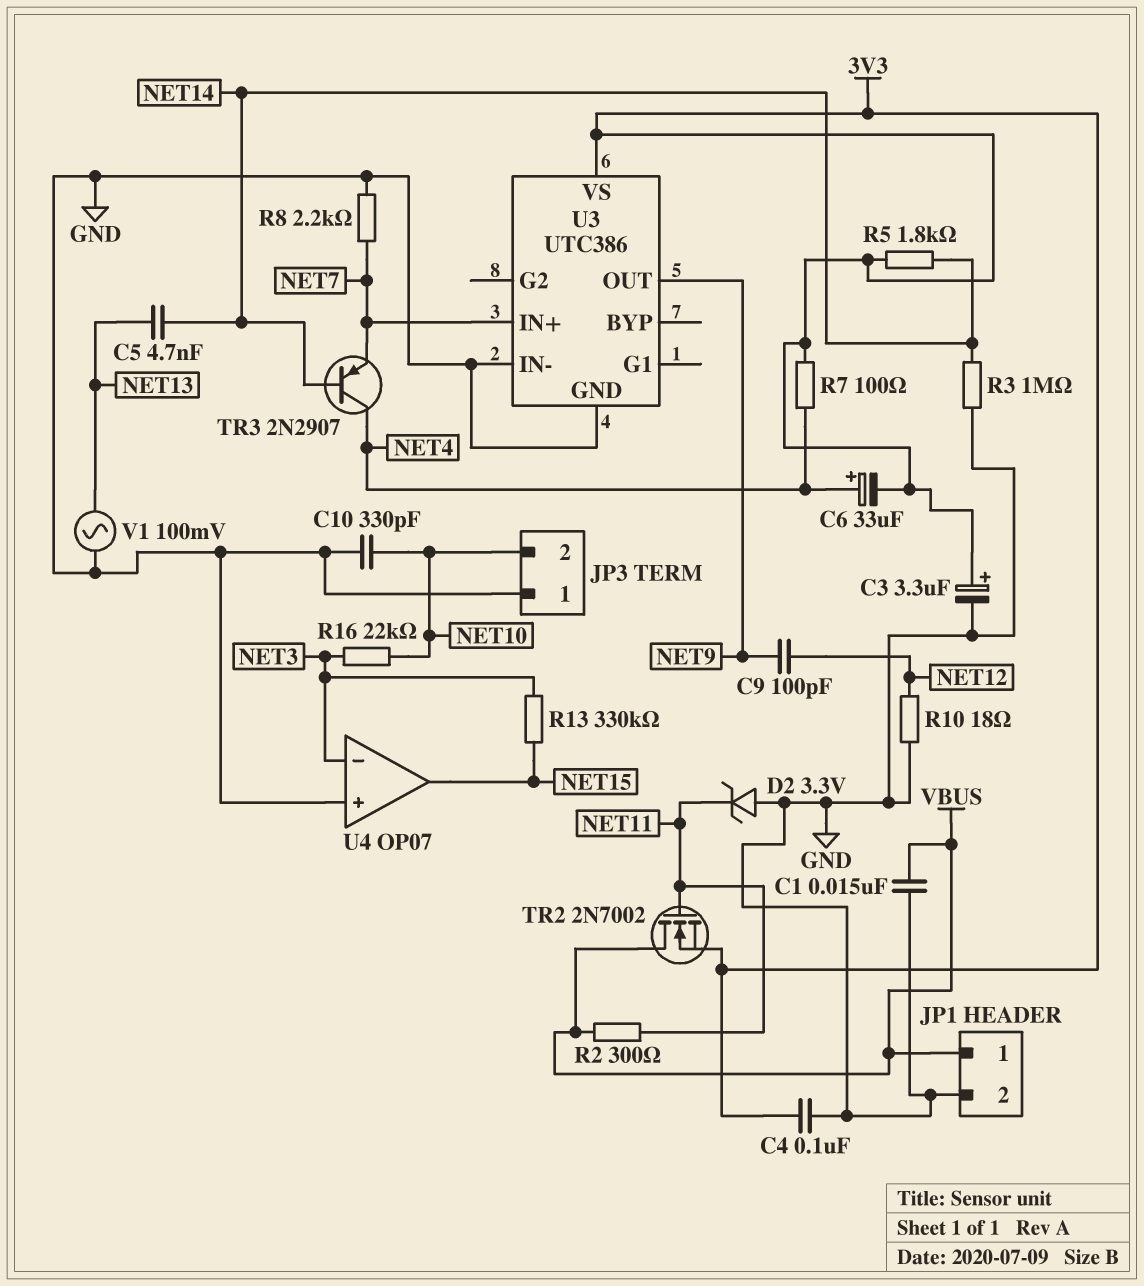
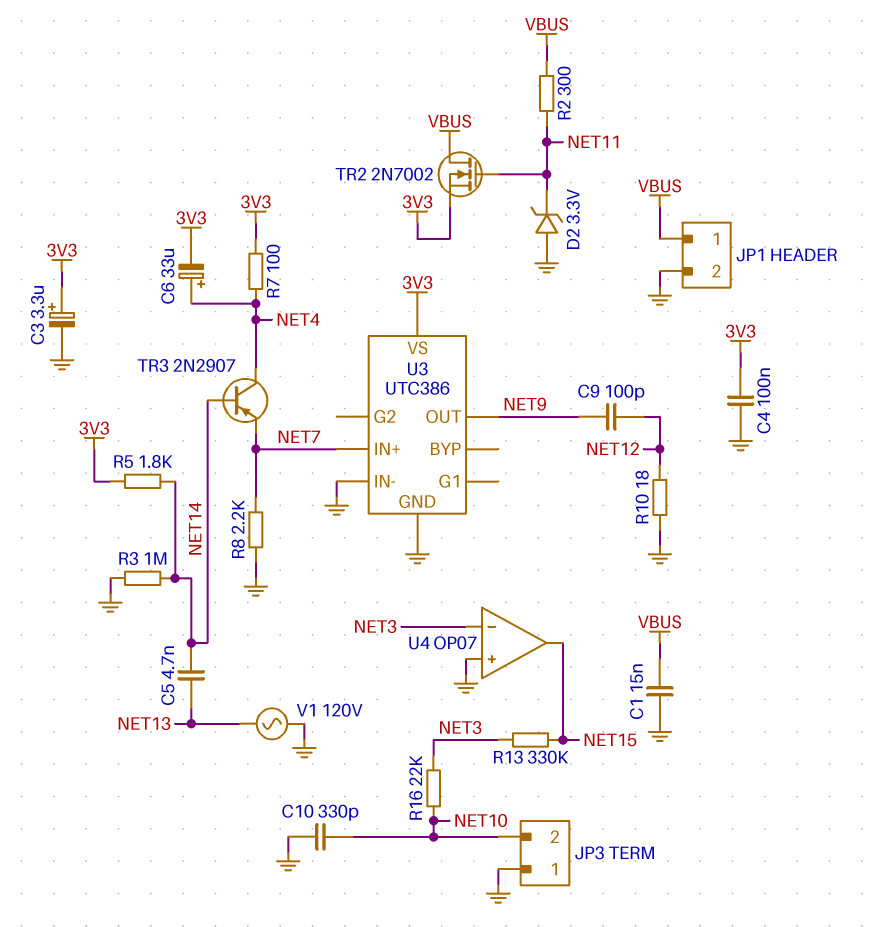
V1: AC 100mV (GND, NET13) -> AC 120V (GND, NET13)

